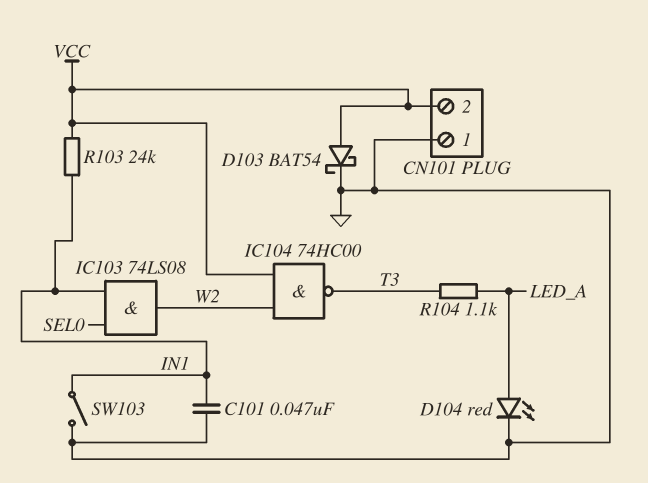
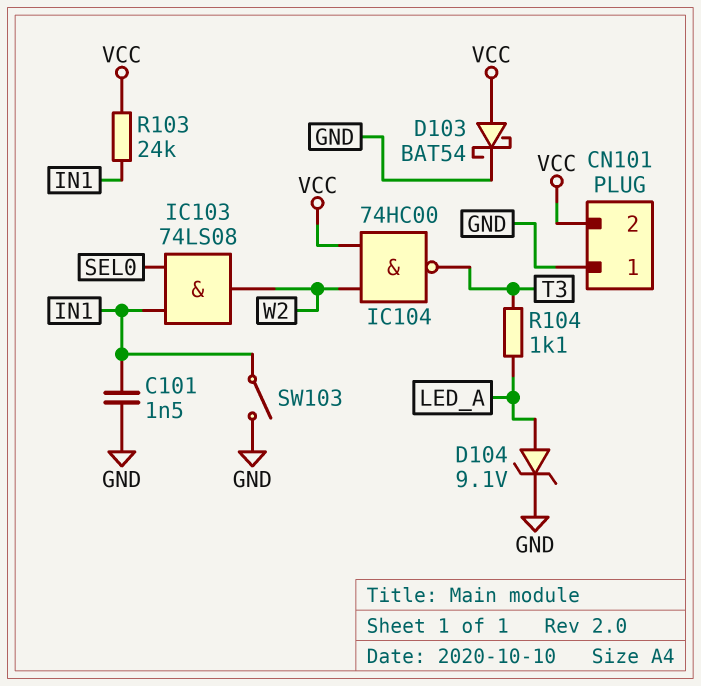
C101: 47nF (GND, IN1) -> 1.5nF (GND, IN1)
D104: LED red (A LED_A, K GND) -> zener 9.1V (A LED_A, K GND)

